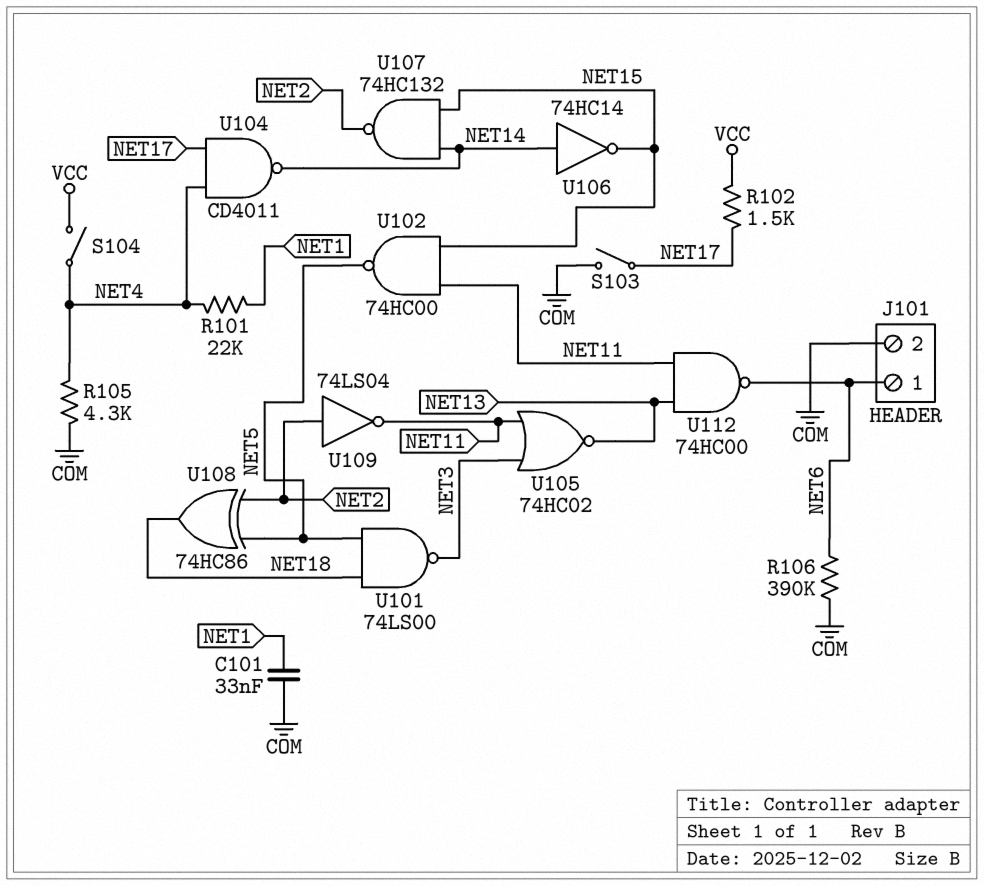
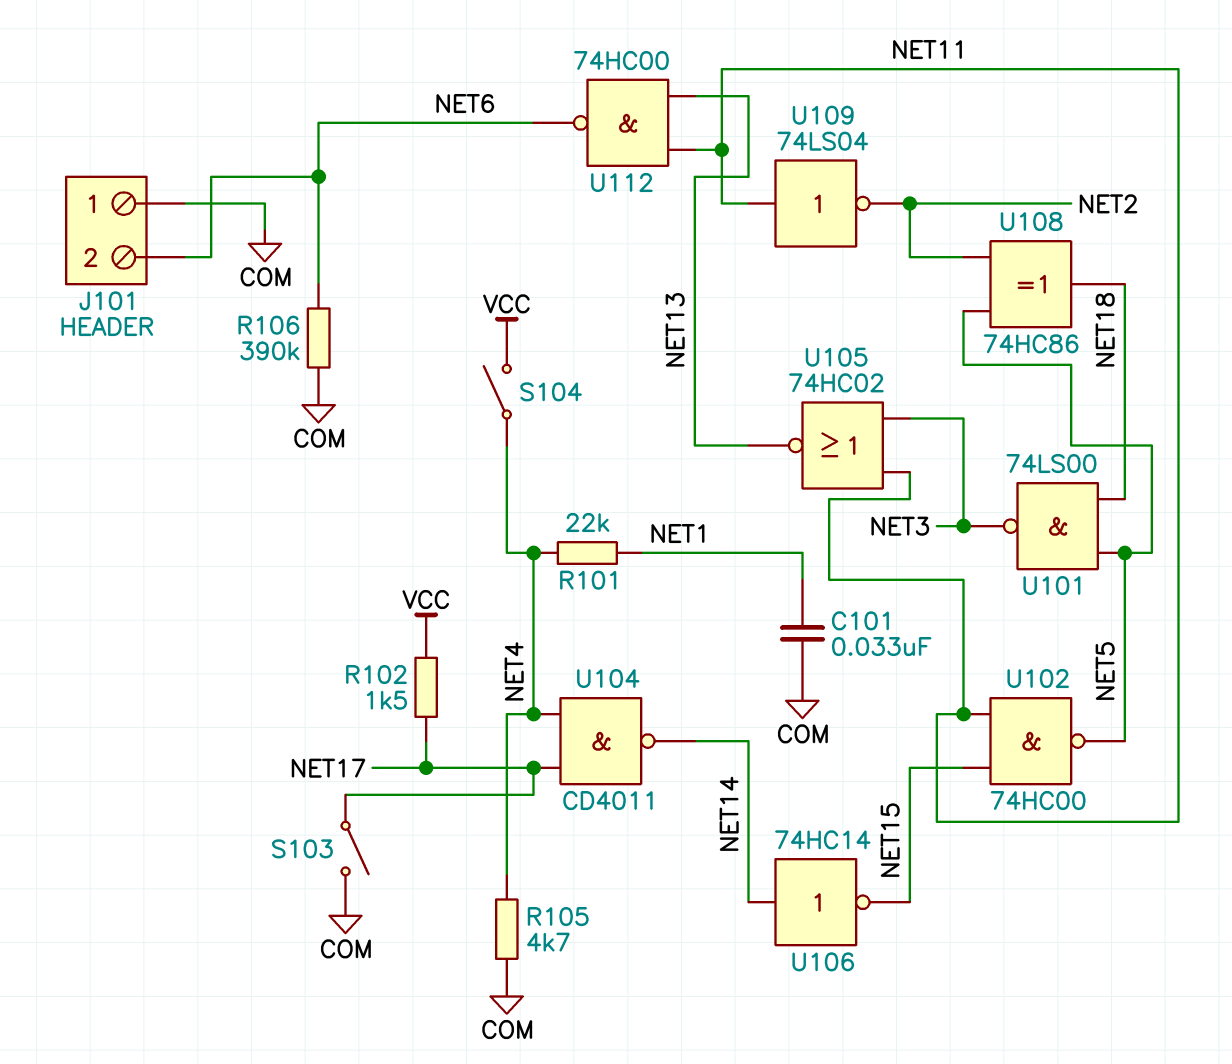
J101 pin 1: NET6 -> COM
J101 pin 2: COM -> NET6
R105: 4.3k (COM, NET4) -> 4.7k (COM, NET4)
U107: NAND 74HC132 (in NET14, in NET15, out NET2) -> none
U109: NOT 74LS04 (in NET2, out NET11) -> NOT 74LS04 (in NET11, out NET2)

